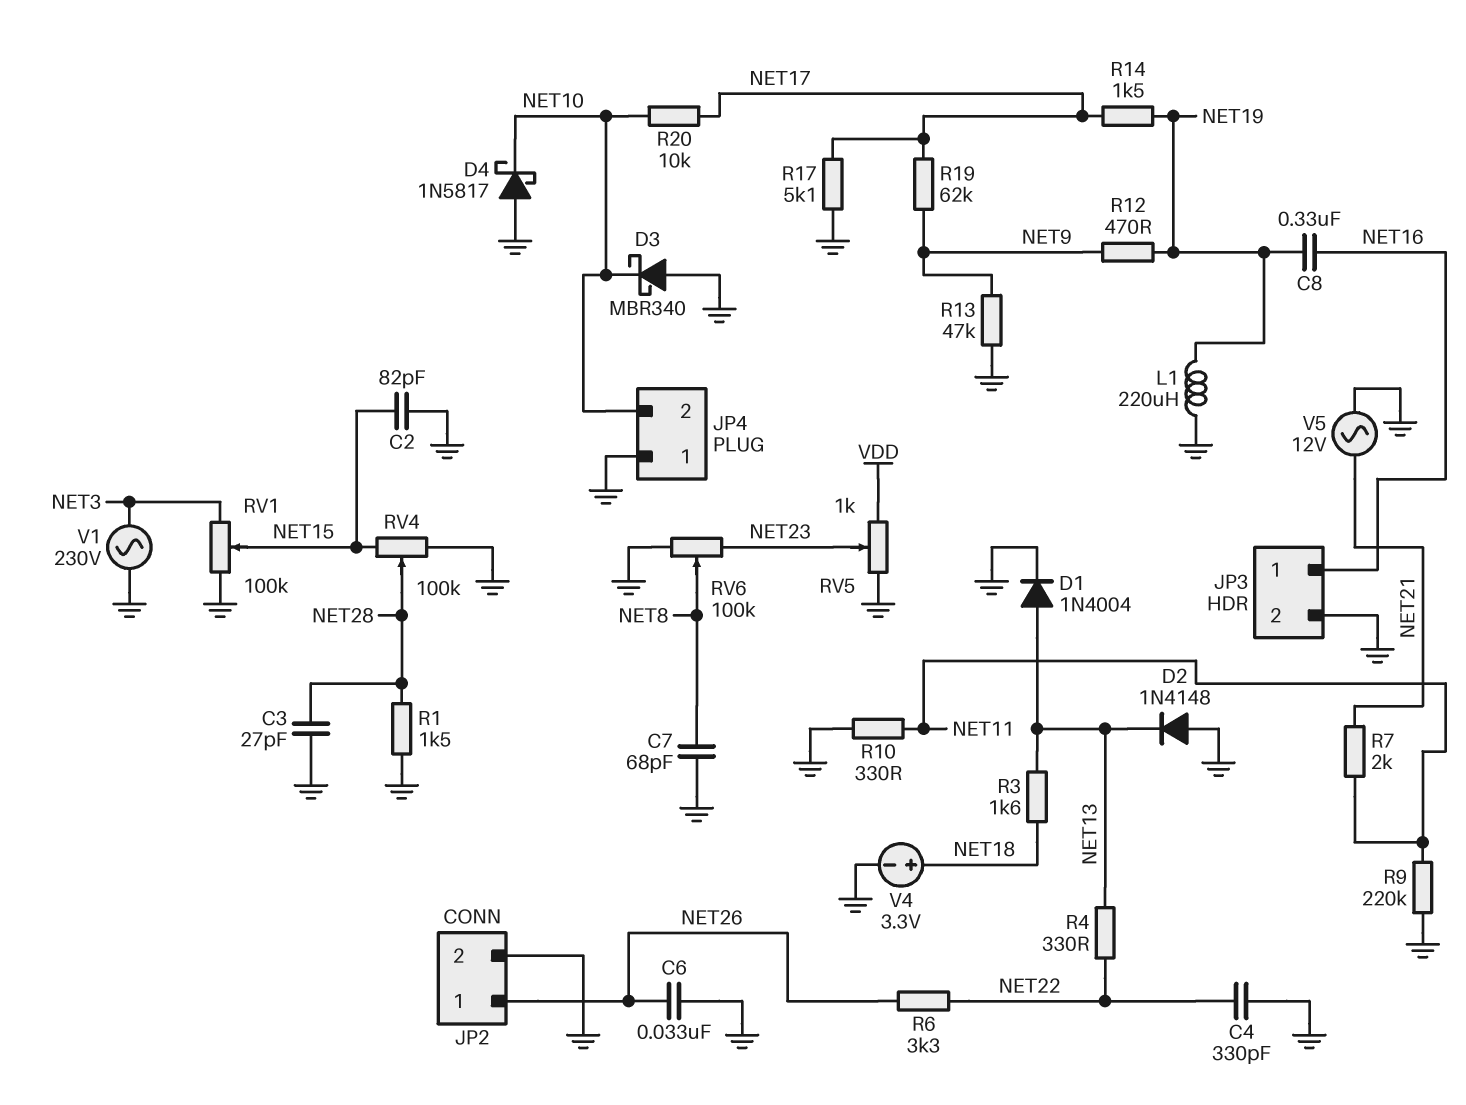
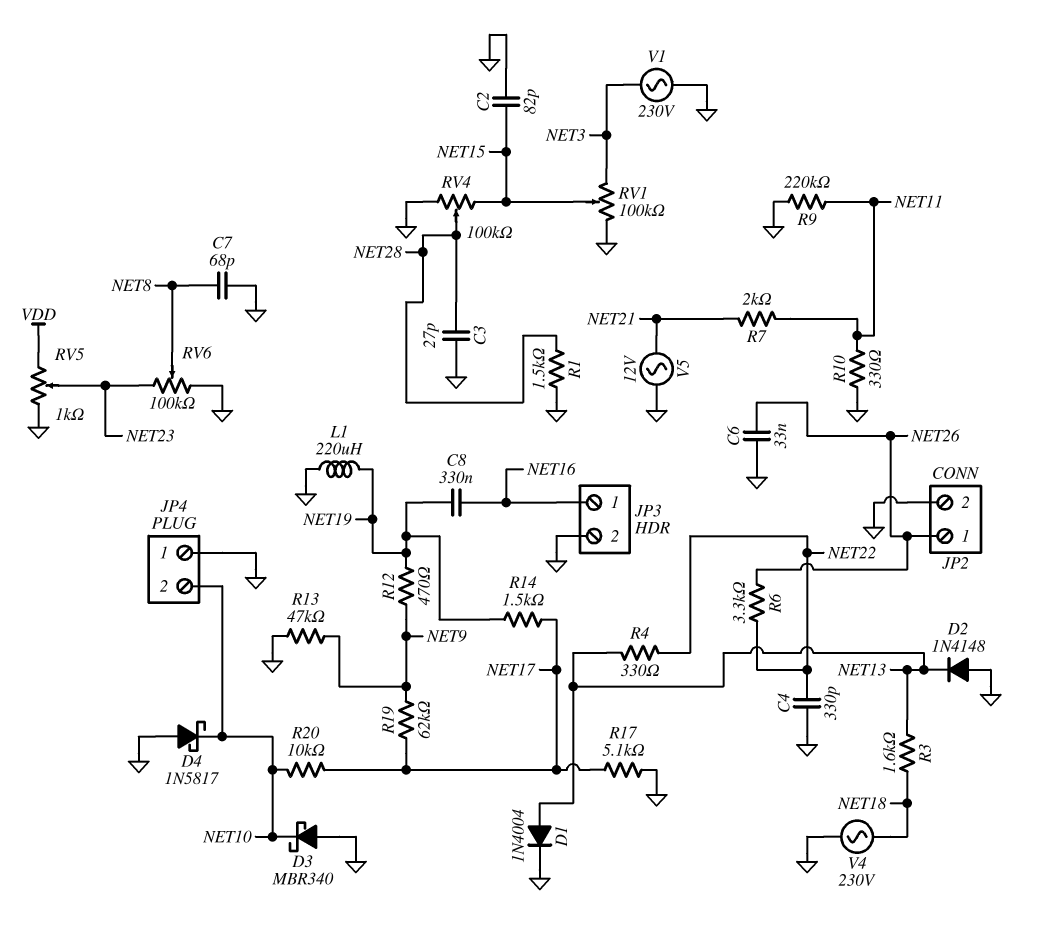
V4: 3.3V (plus NET18, minus GND) -> AC 230V (GND, NET18)

